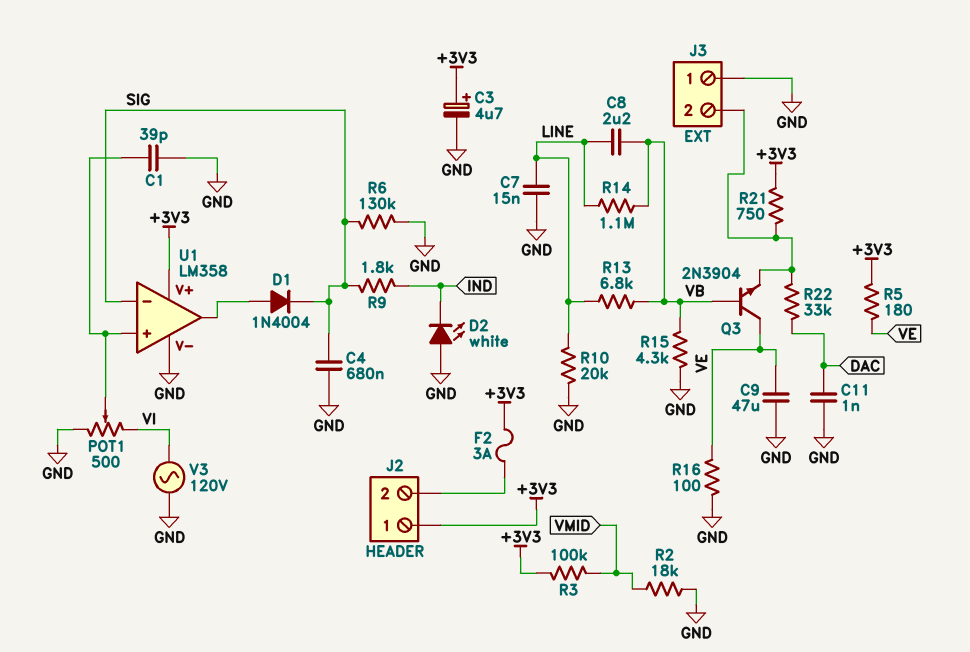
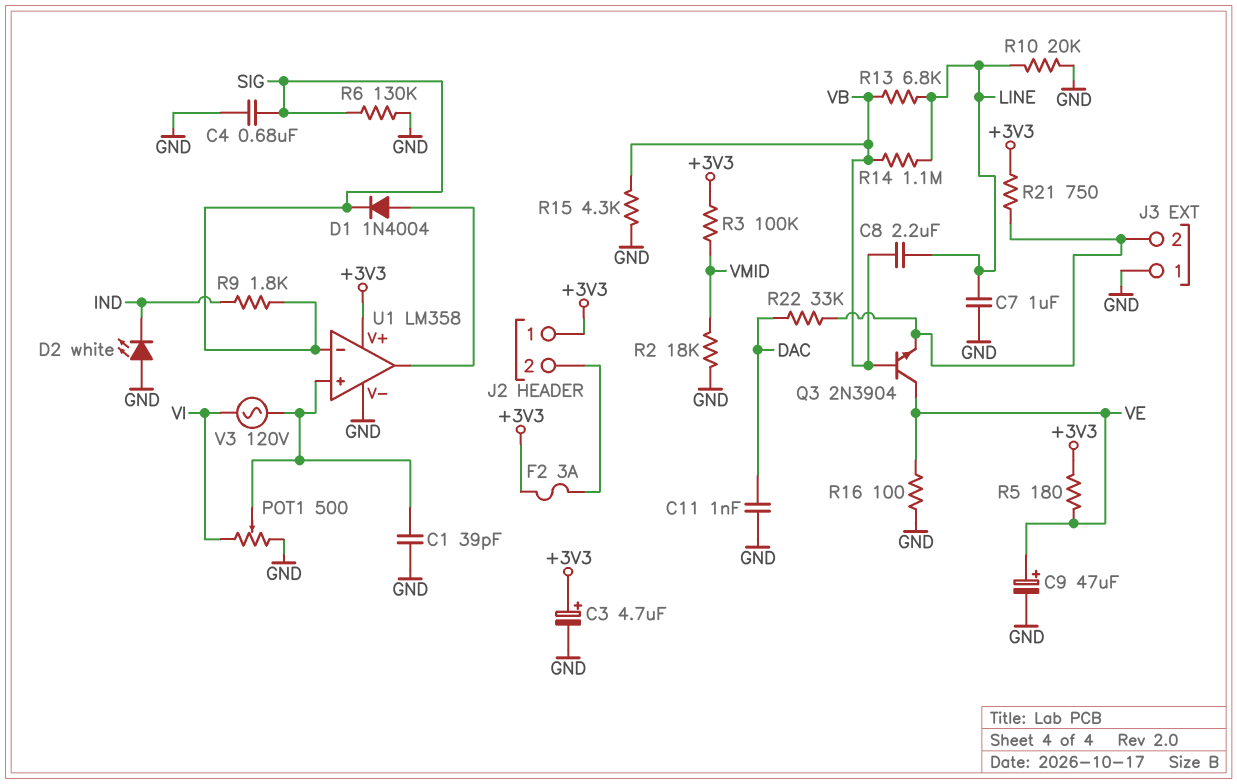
C7: 15nF (GND, LINE) -> 1uF (GND, LINE)
C9: 47uF (GND, VE) -> 47uF (plus VE, minus GND)
V3: AC 120V (GND, VI) -> AC 120V (U1/in+, VI)

